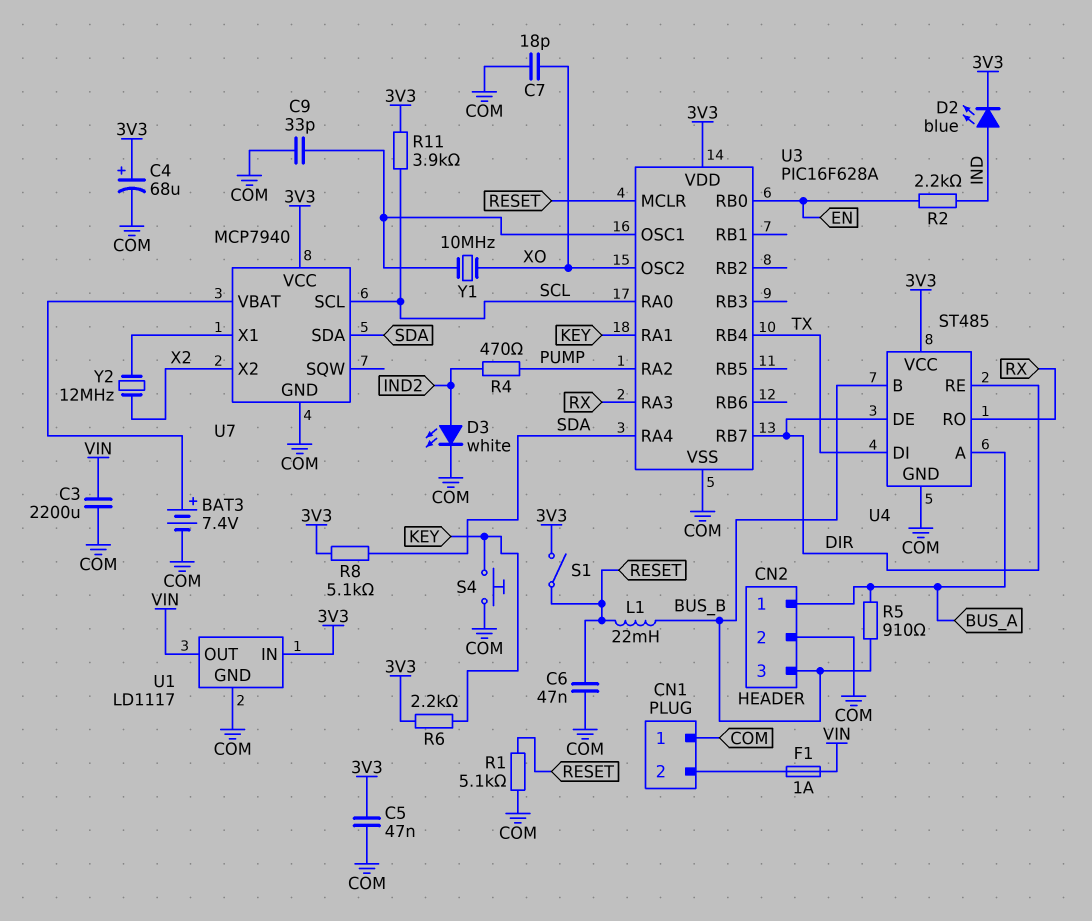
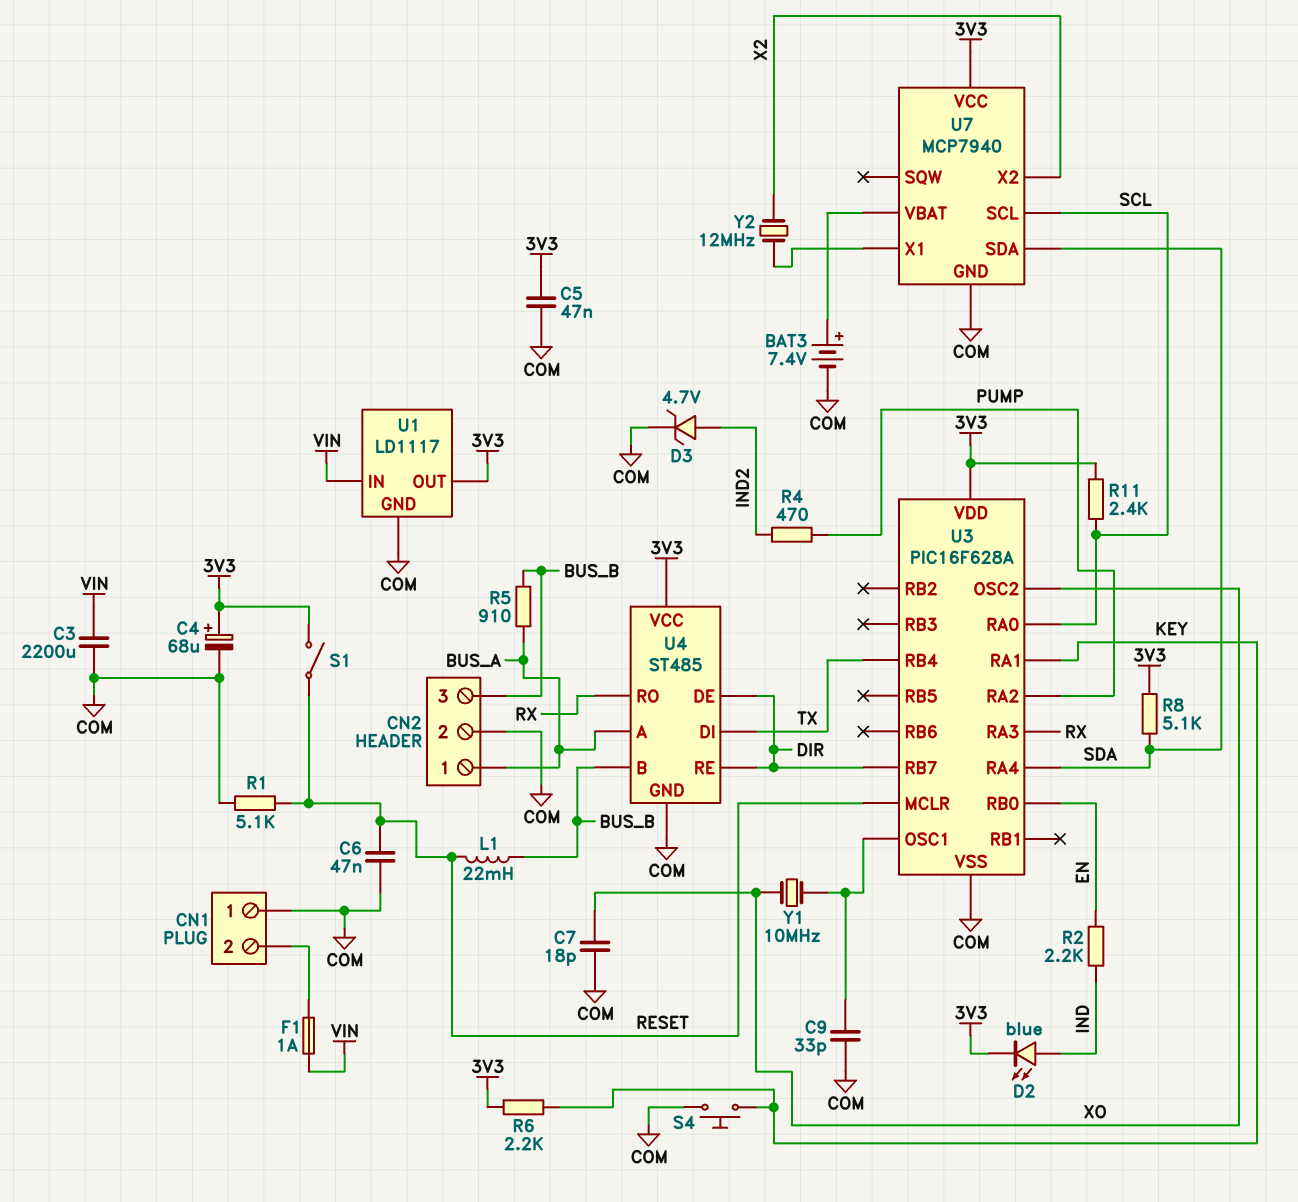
D3: LED white (A IND2, K COM) -> zener 4.7V (A IND2, K COM)
R11: 3.9k (3V3, SCL) -> 2.4k (3V3, SCL)
U1 pin IN: 3V3 -> VIN
U1 pin OUT: VIN -> 3V3

